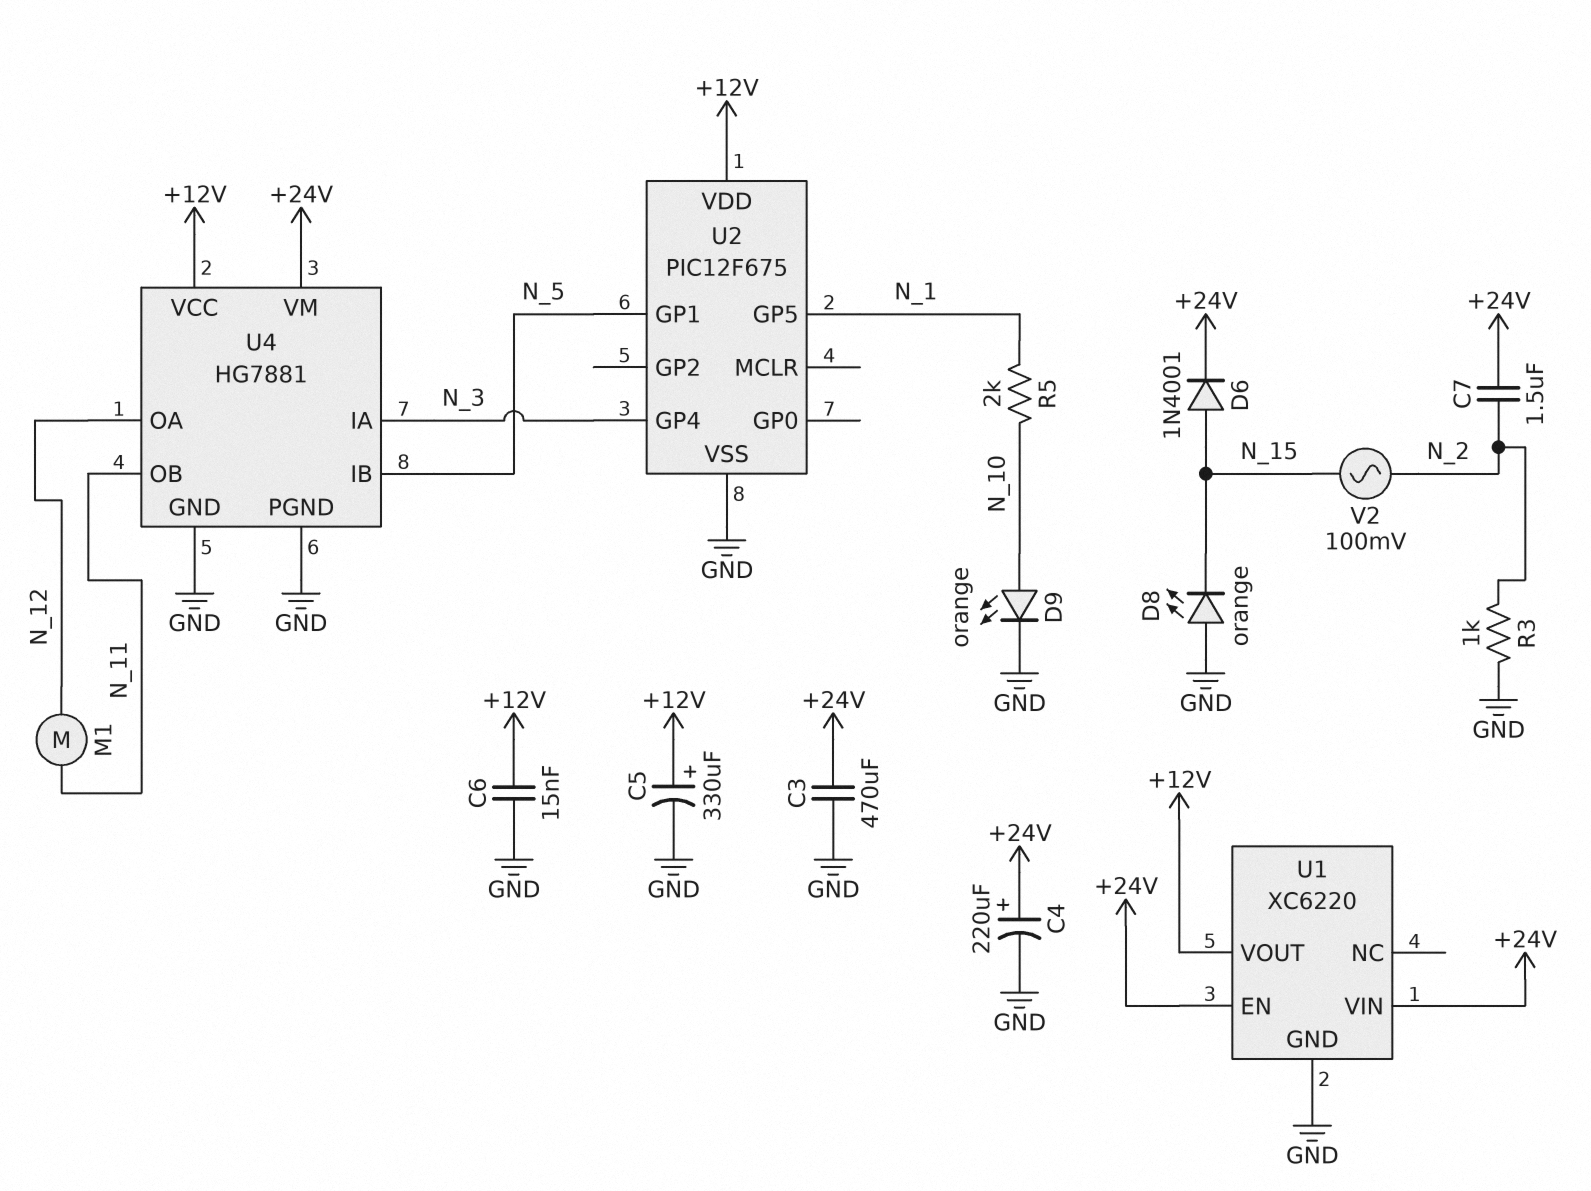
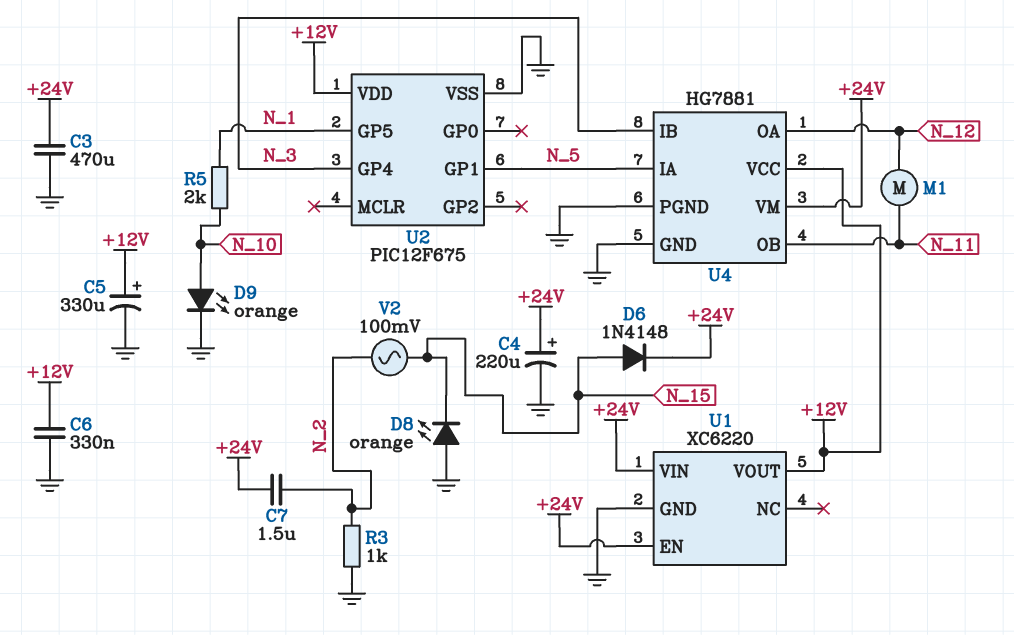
C6: 15nF (+12V, GND) -> 330nF (+12V, GND)
D6: diode 1N4001 (A N_15, K +24V) -> diode 1N4148 (A N_15, K +24V)
U4 pin IA: N_3 -> N_5
U4 pin IB: N_5 -> N_3

